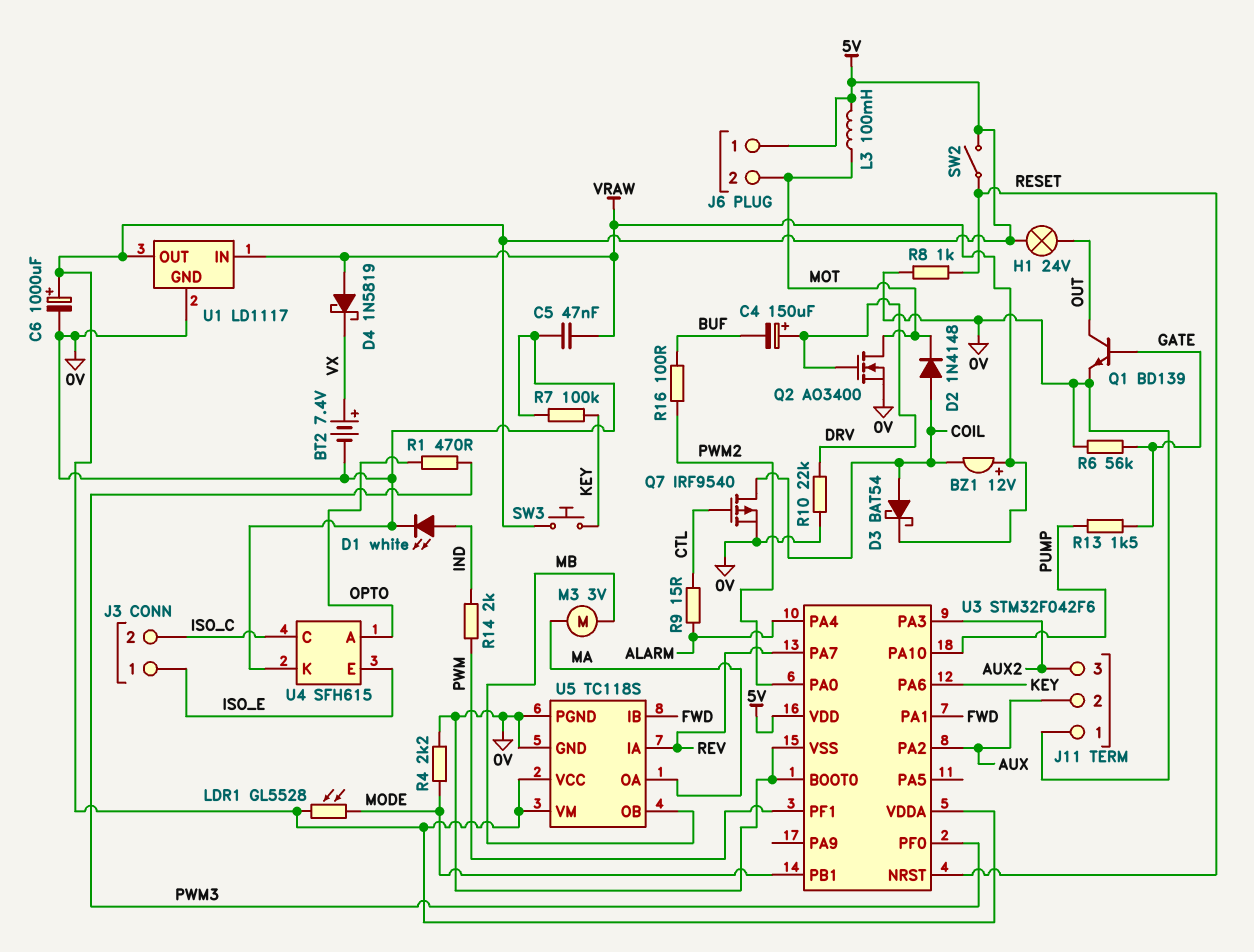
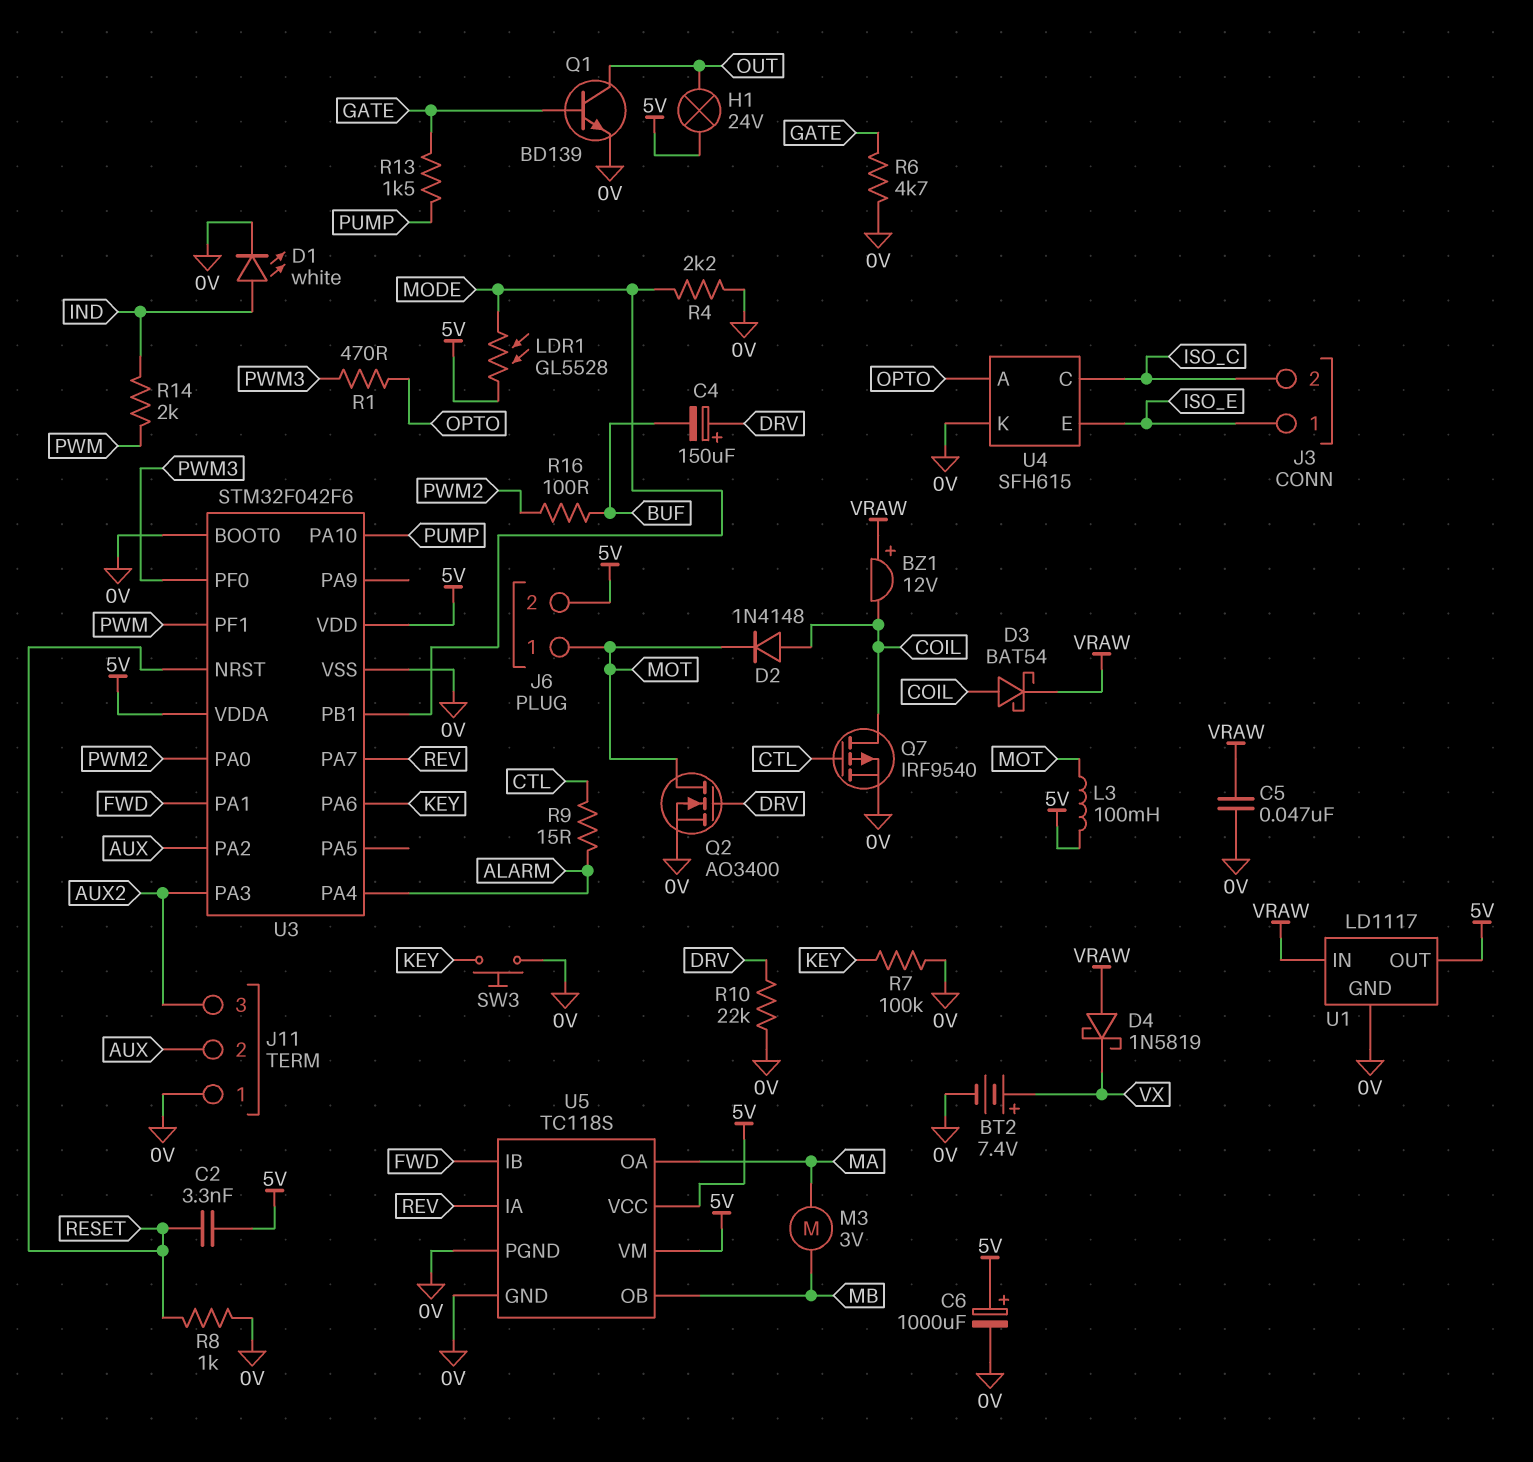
C2: none -> 3.3nF (5V, RESET)
J6 pin 1: 5V -> MOT
J6 pin 2: MOT -> 5V
R6: 56k (0V, GATE) -> 4.7k (0V, GATE)
SW2: switch (5V, RESET) -> none
SW3: button (5V, KEY) -> button (0V, KEY)

